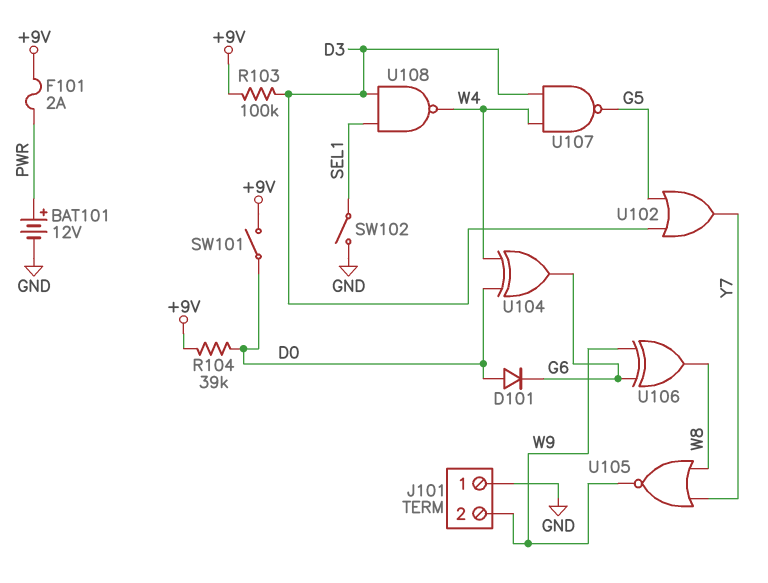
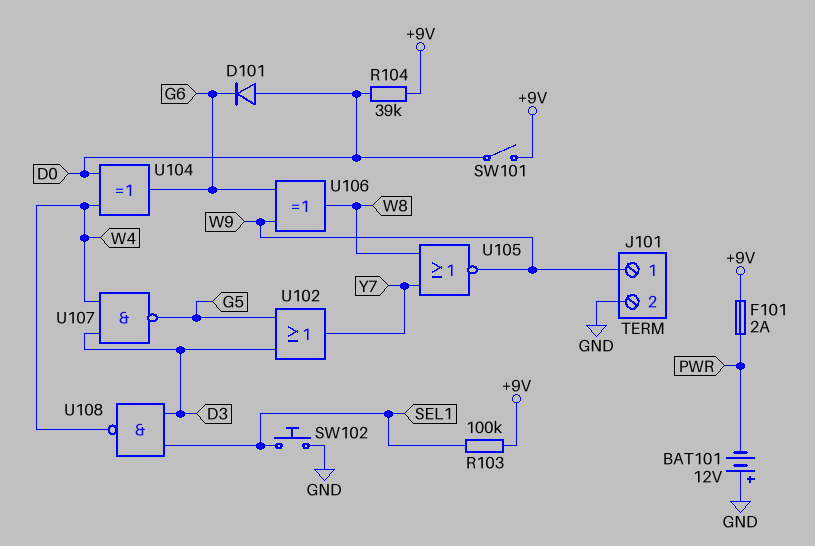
BAT101: 12V (plus PWR, minus GND) -> 12V (plus GND, minus PWR)
J101 pin 1: GND -> W9
J101 pin 2: W9 -> GND
R103: 100k (+9V, D3) -> 100k (+9V, SEL1)
SW102: switch (GND, SEL1) -> button (GND, SEL1)

